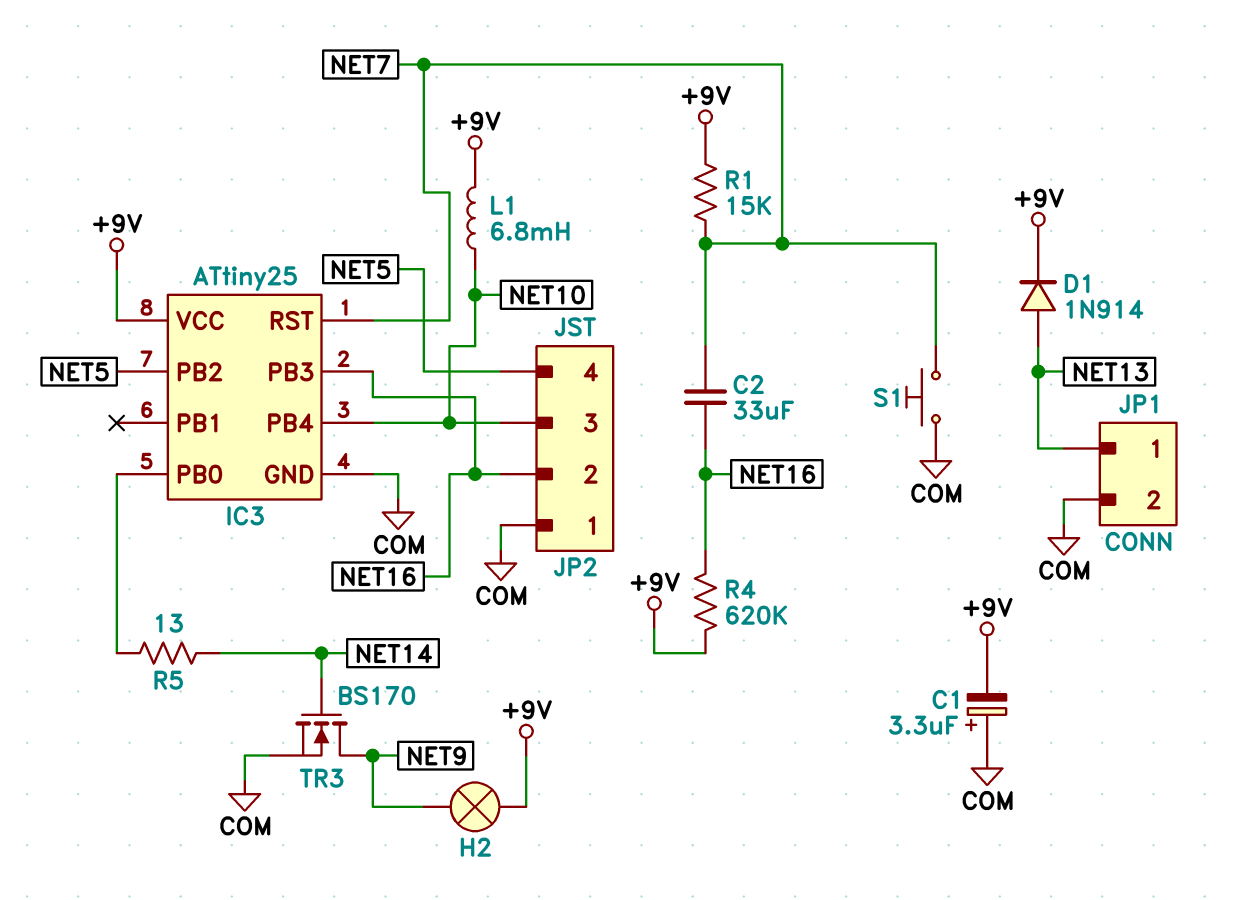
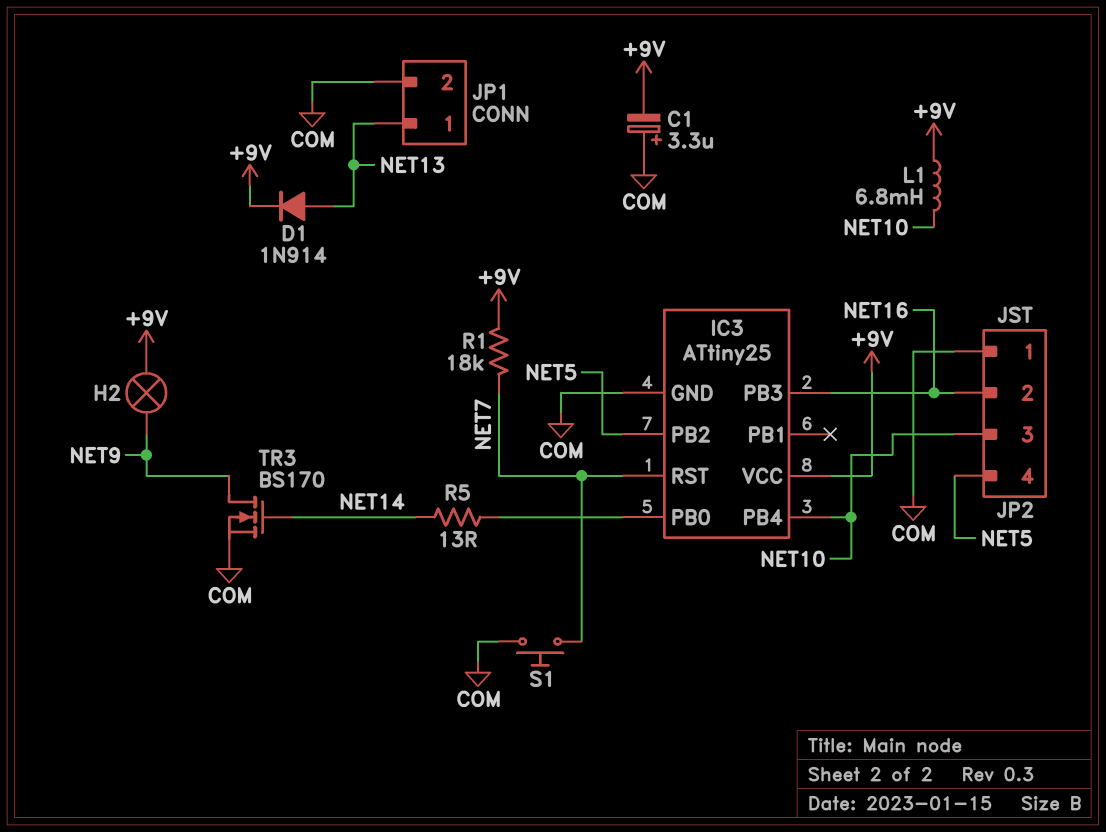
C2: 33uF (NET7, NET16) -> none
R1: 15k (+9V, NET7) -> 18k (+9V, NET7)
R4: 620k (+9V, NET16) -> none

